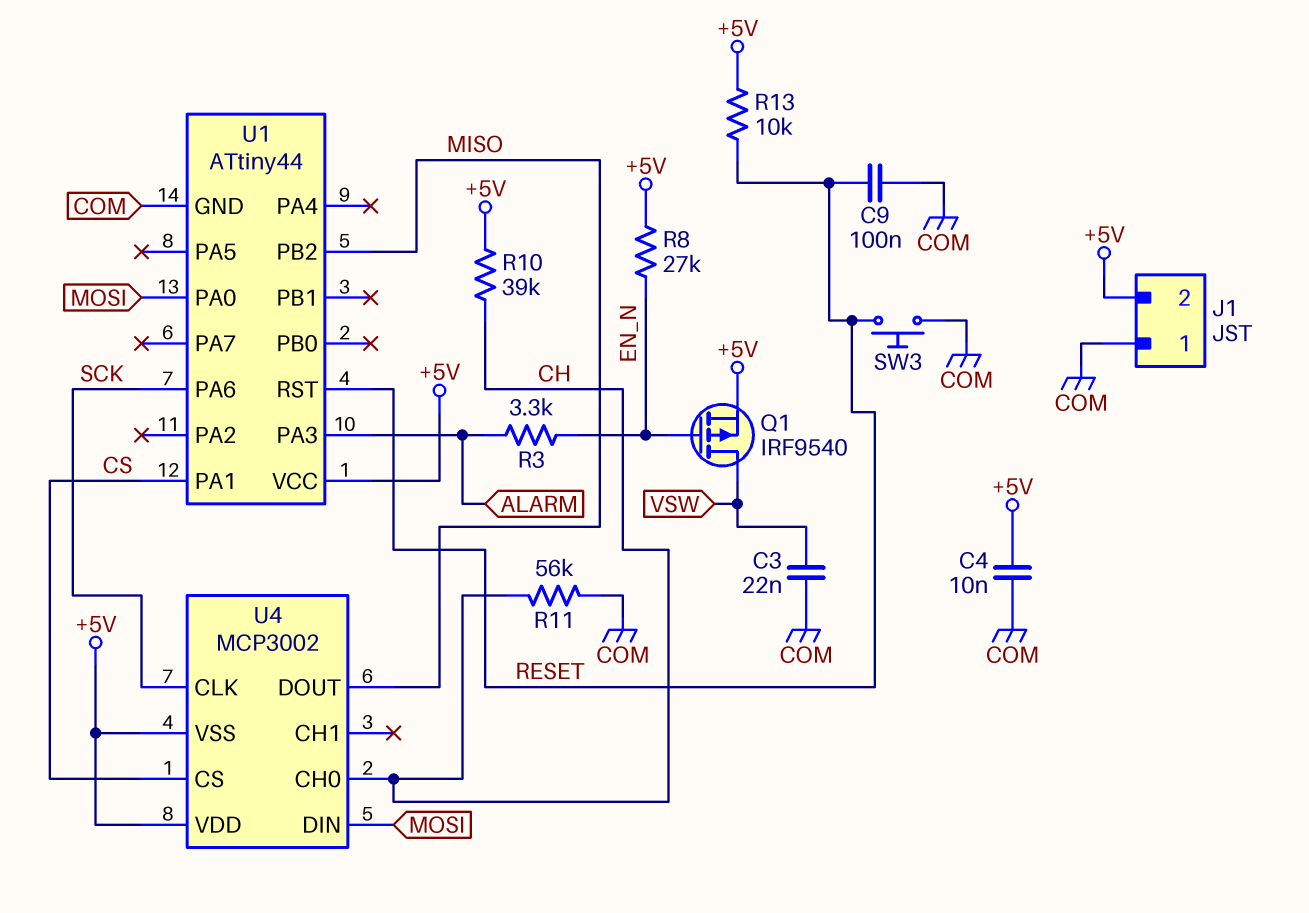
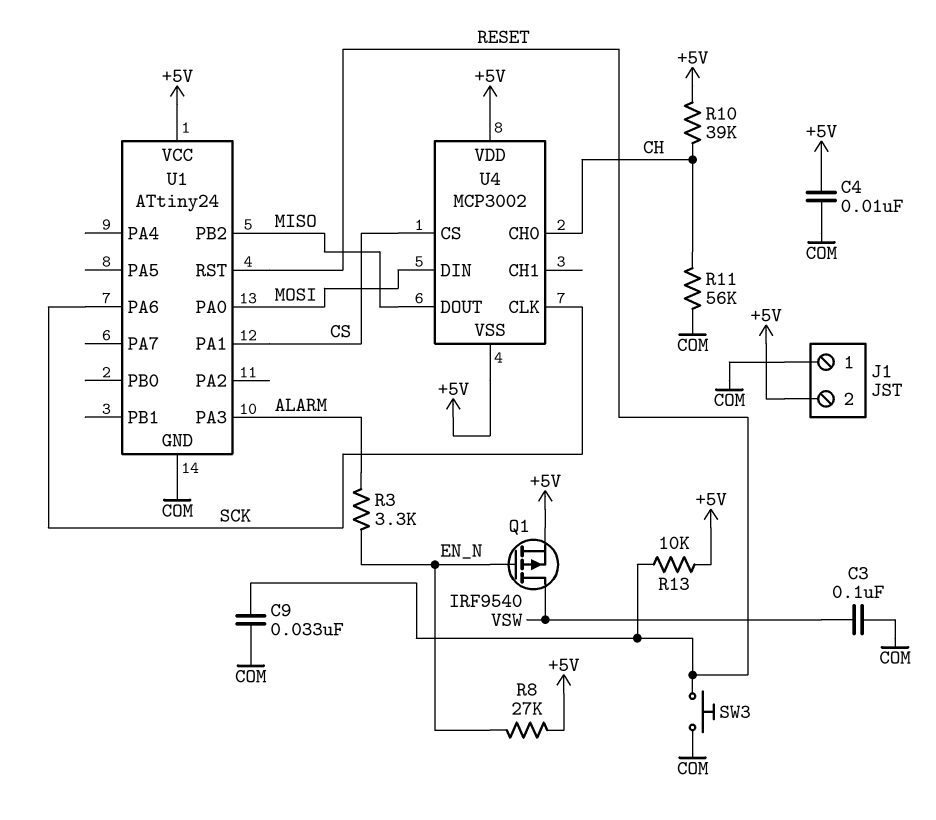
C3: 22nF (COM, VSW) -> 100nF (COM, VSW)
C9: 100nF (COM, RESET) -> 33nF (COM, RESET)
U1: ATtiny44 -> ATtiny24

